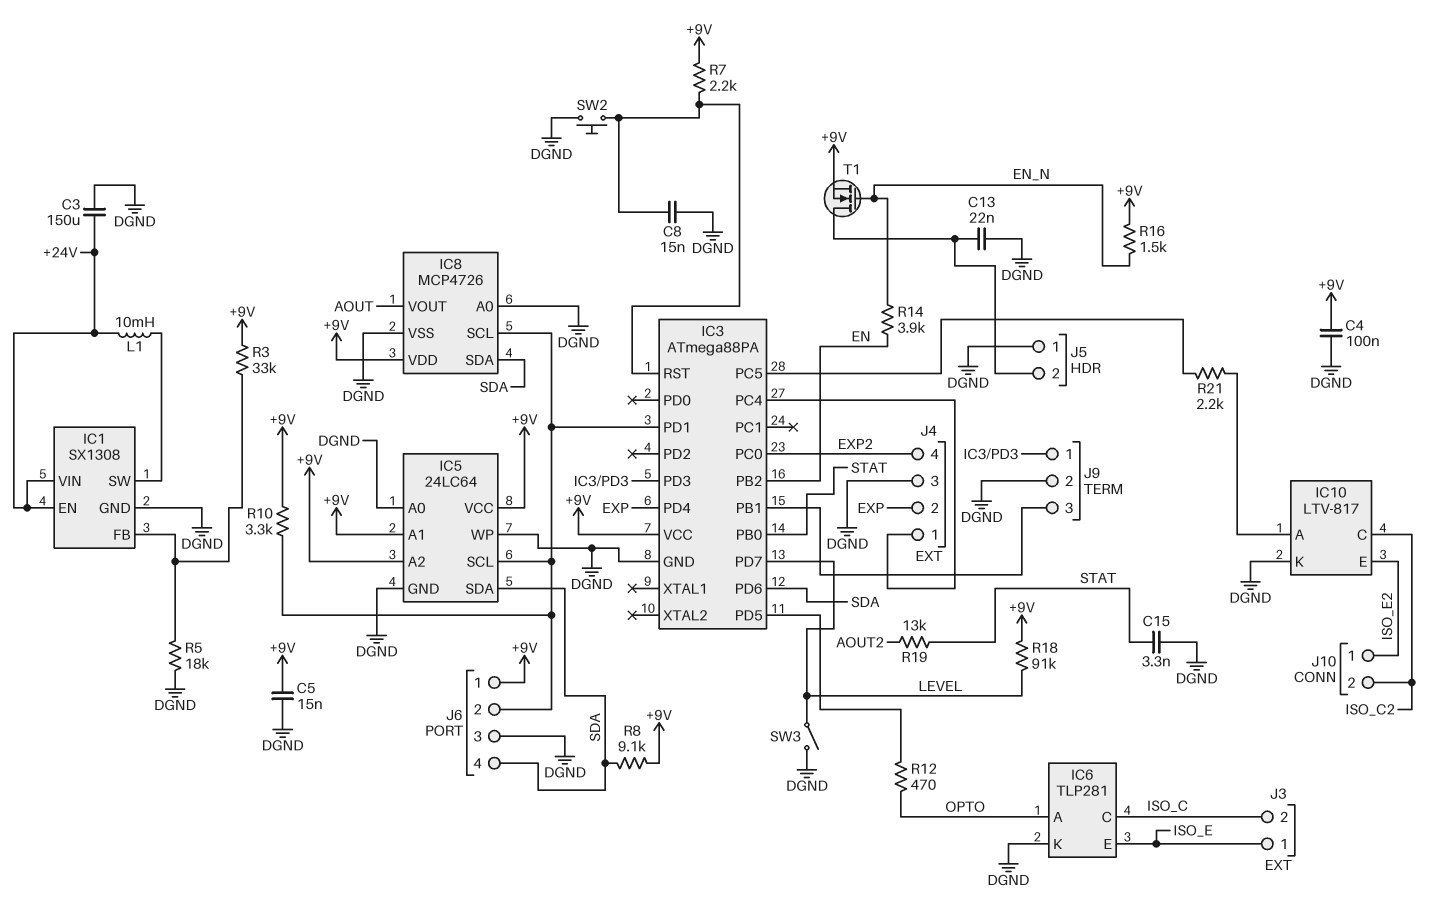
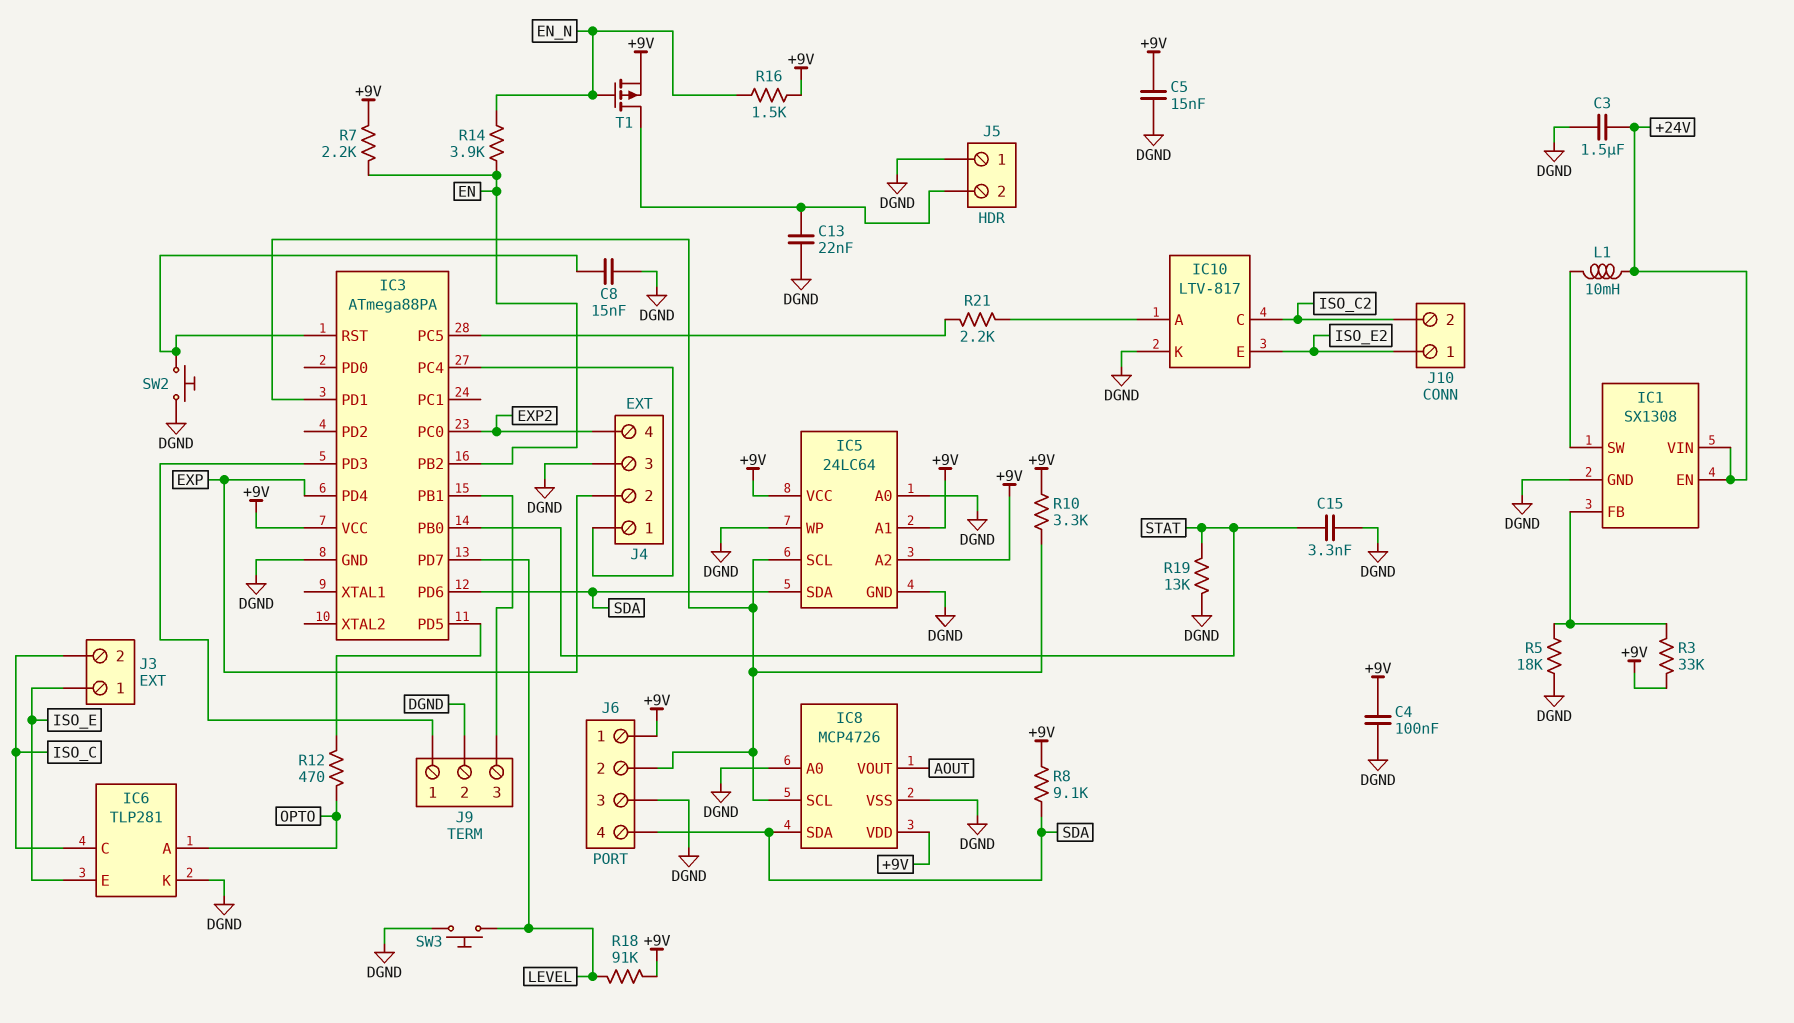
C3: 150uF (+24V, DGND) -> 1.5uF (+24V, DGND)
R7: 2.2k (+9V, IC3/RST) -> 2.2k (+9V, EN)
R19: 13k (AOUT2, STAT) -> 13k (DGND, STAT)
SW3: switch (DGND, LEVEL) -> button (DGND, LEVEL)
T1: NMOS (G EN_N, D J5/2, S +9V) -> PMOS (G EN_N, D J5/2, S +9V)

